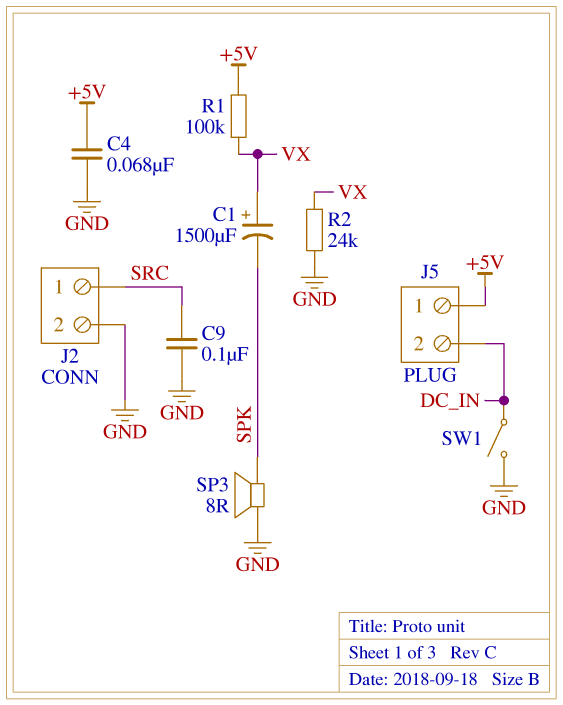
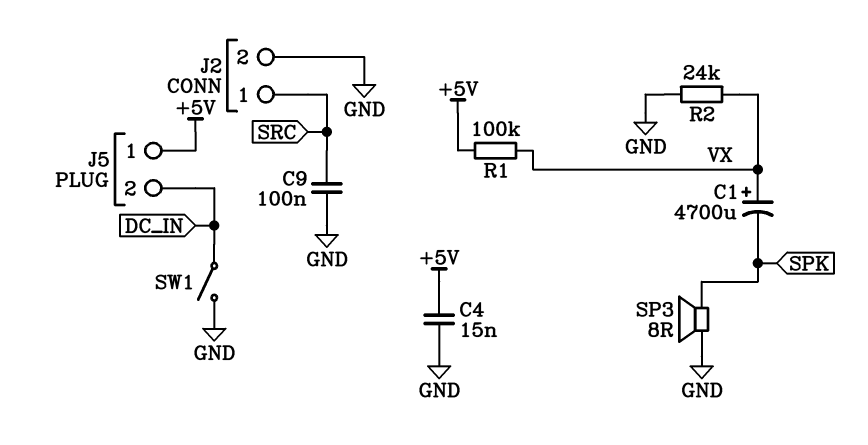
C1: 1500uF (plus VX, minus SPK) -> 4700uF (plus VX, minus SPK)
C4: 68nF (+5V, GND) -> 15nF (+5V, GND)

